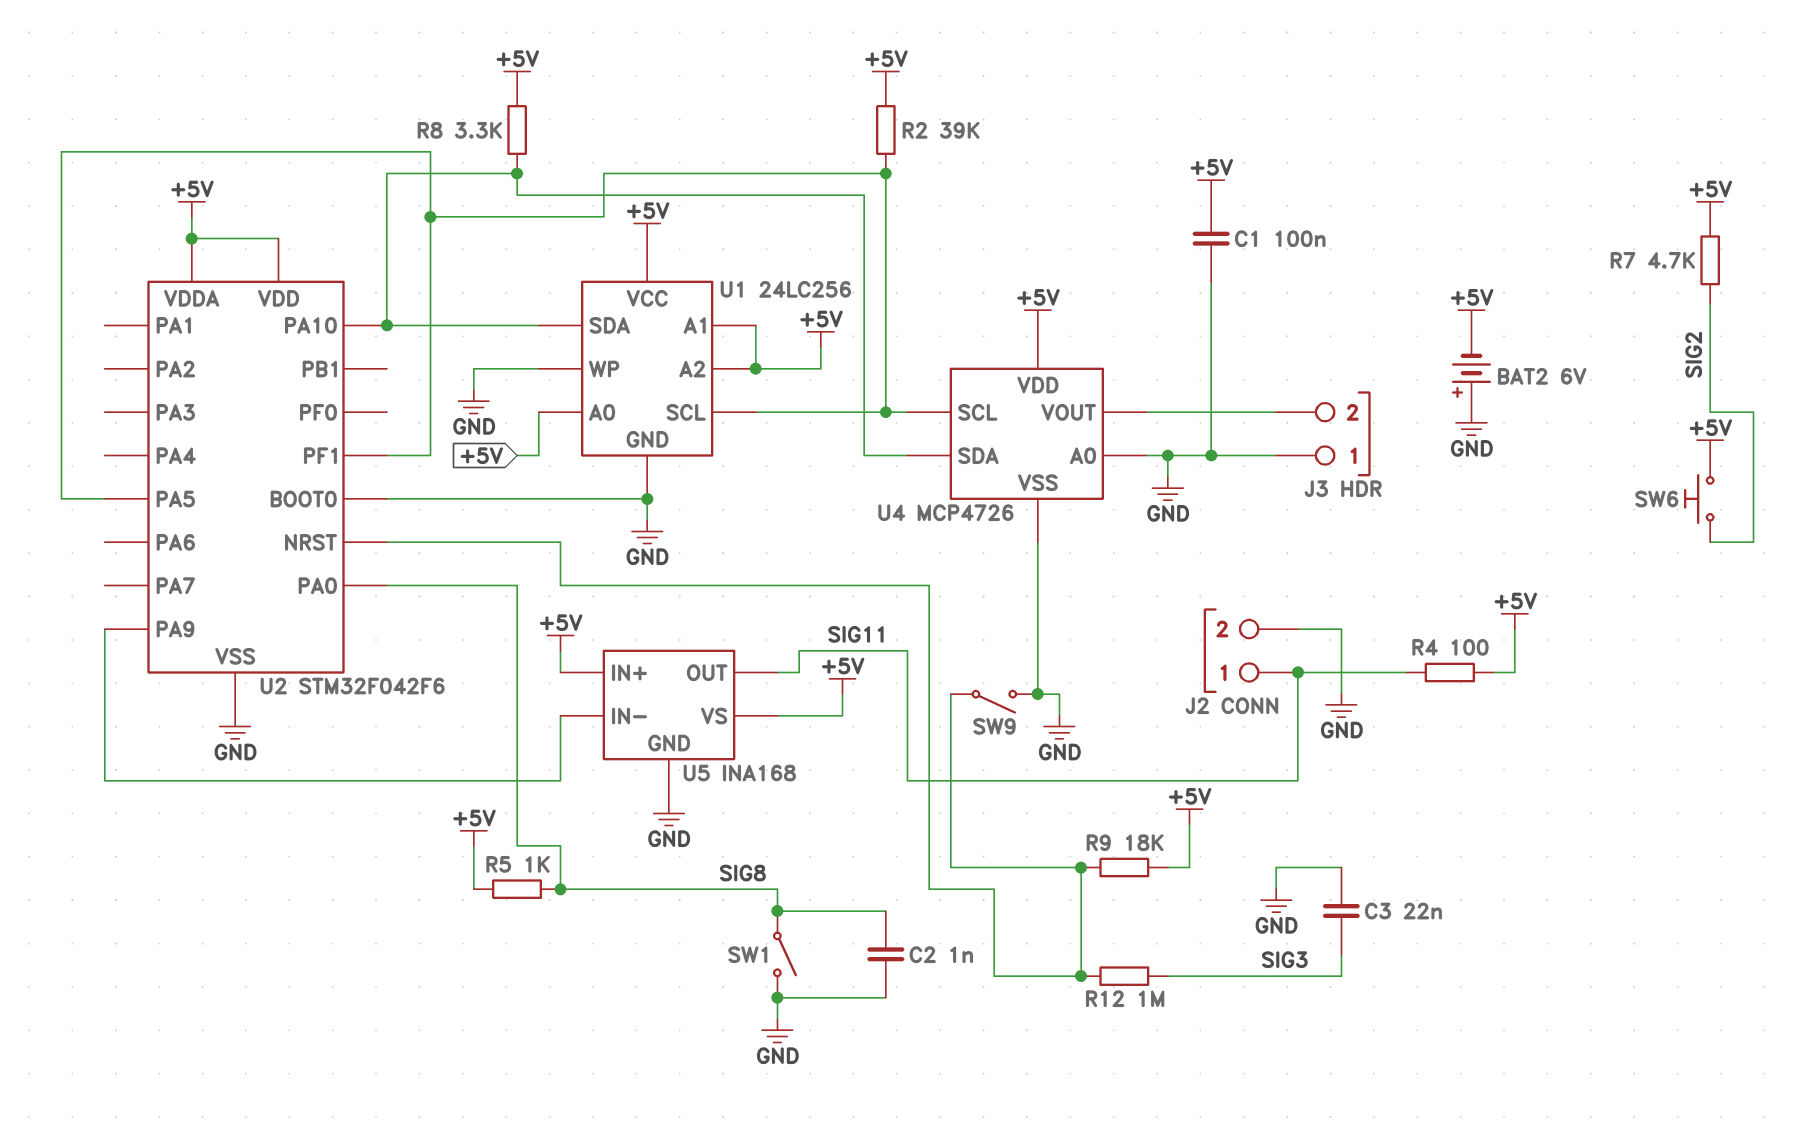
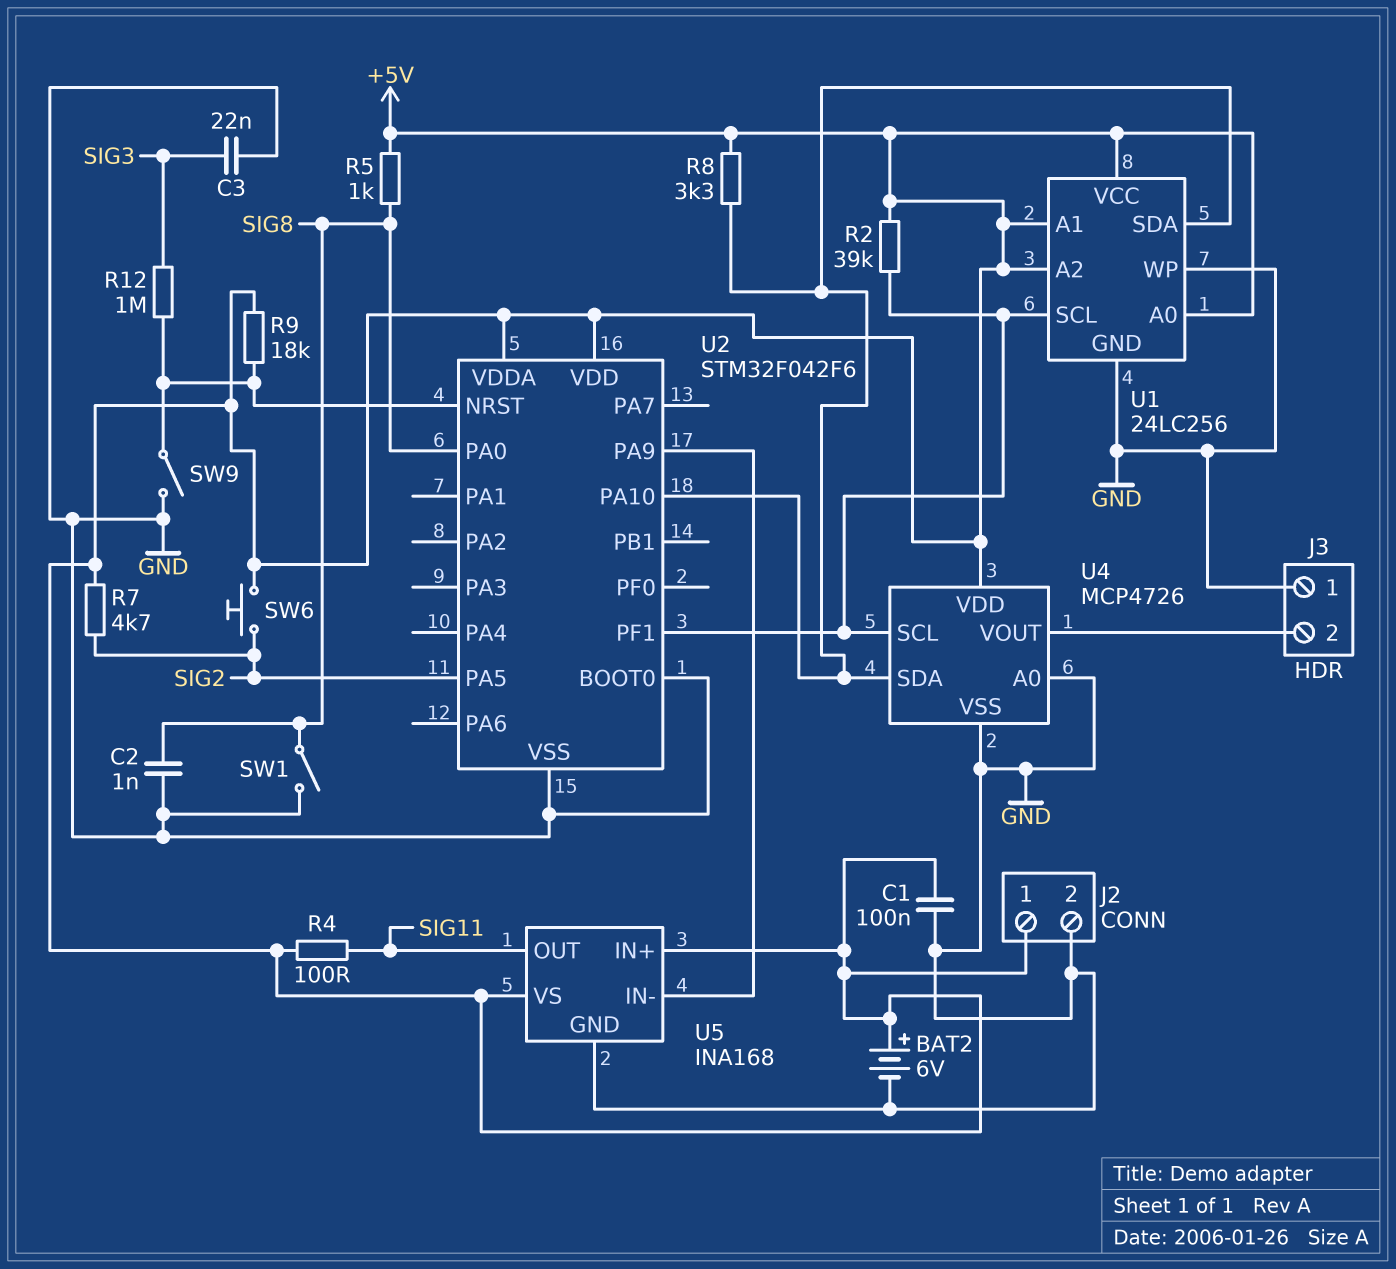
BAT2: 6V (plus GND, minus +5V) -> 6V (plus +5V, minus GND)
J2 pin 1: SIG11 -> +5V
U2 pin PA5: U1/SCL -> SIG2

